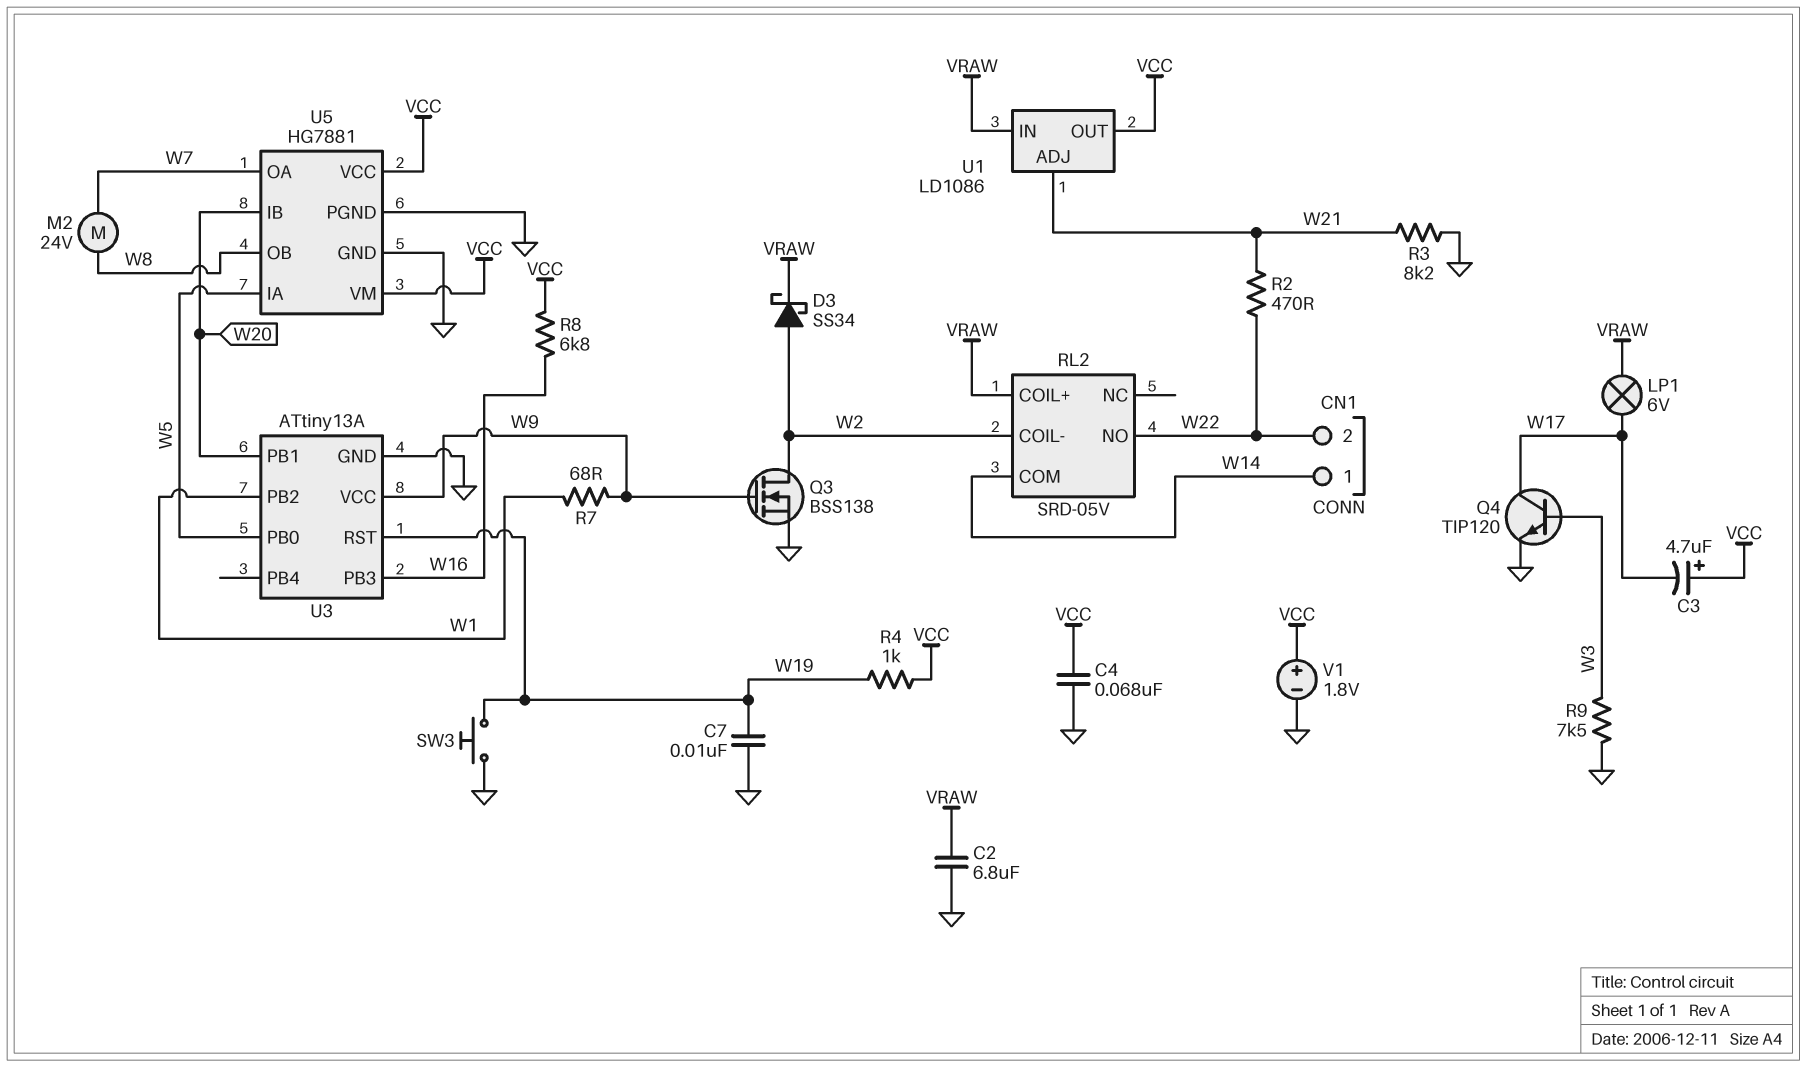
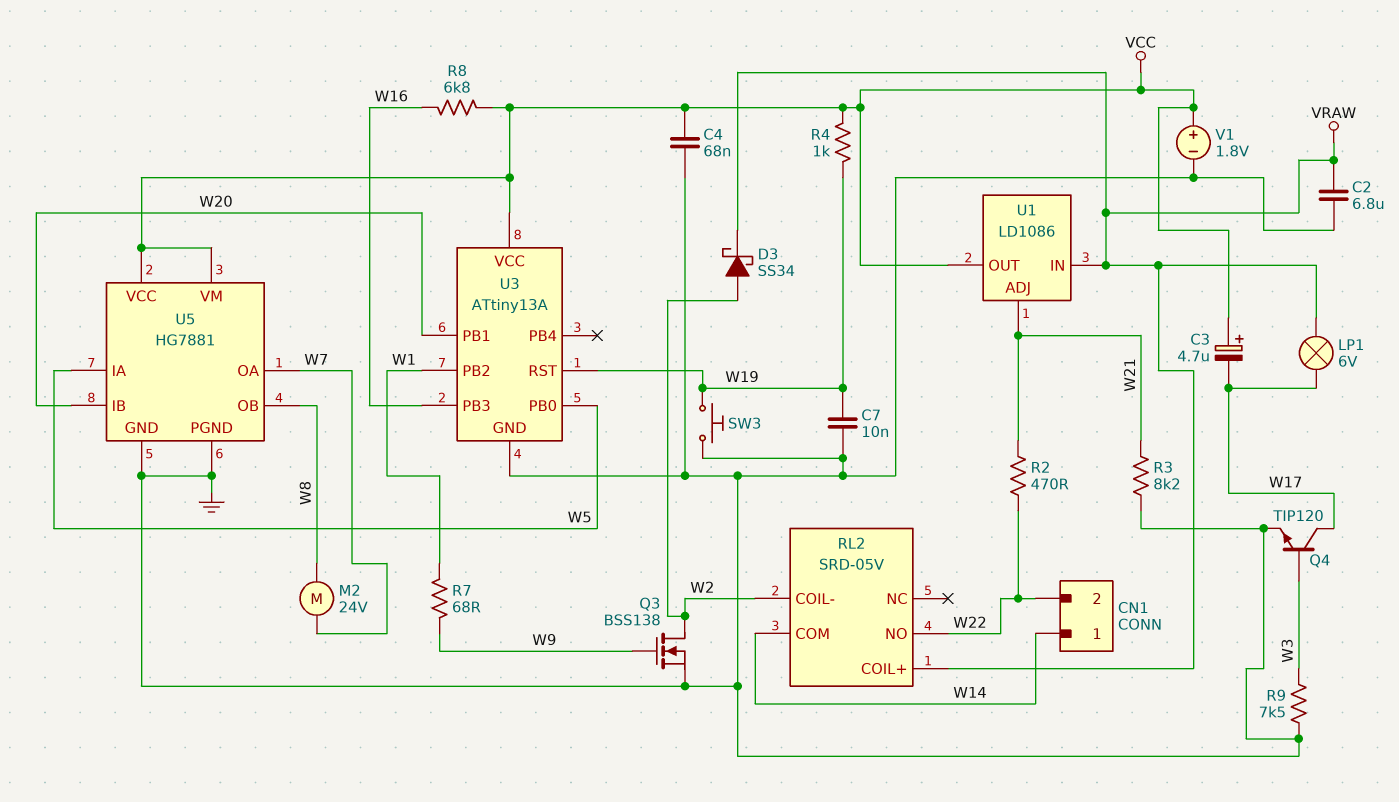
U3 pin VCC: W9 -> VCC

